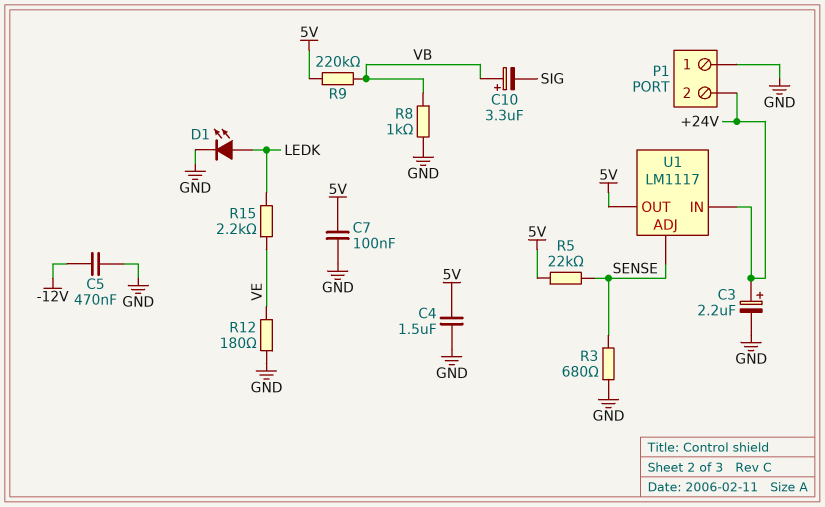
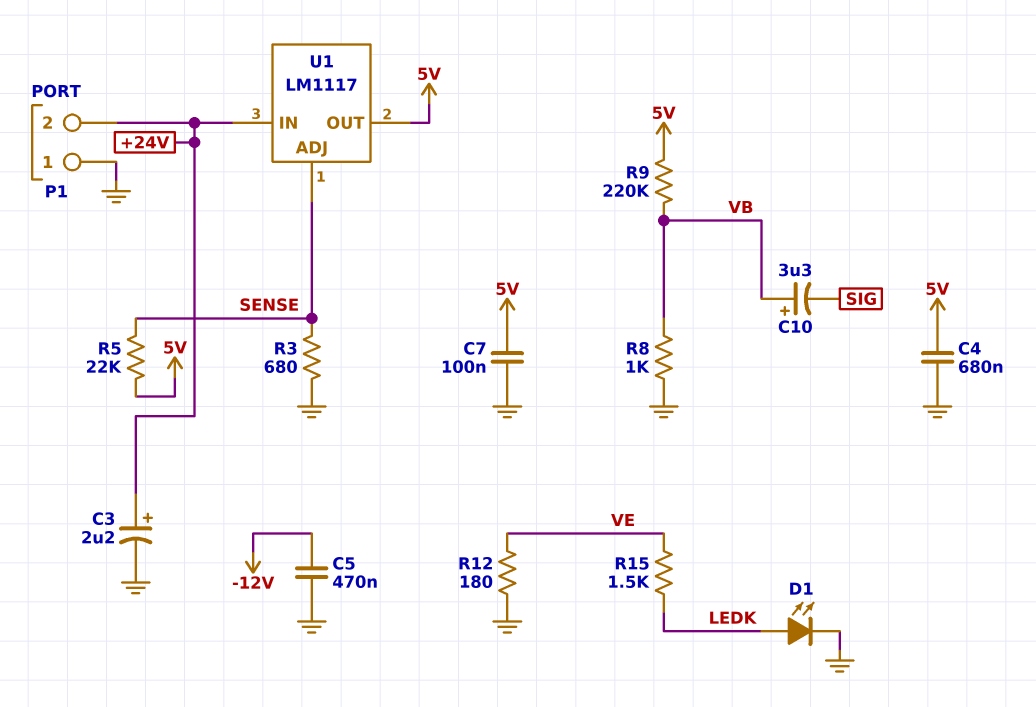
C4: 1.5uF (5V, GND) -> 680nF (5V, GND)
R15: 2.2k (LEDK, VE) -> 1.5k (LEDK, VE)

